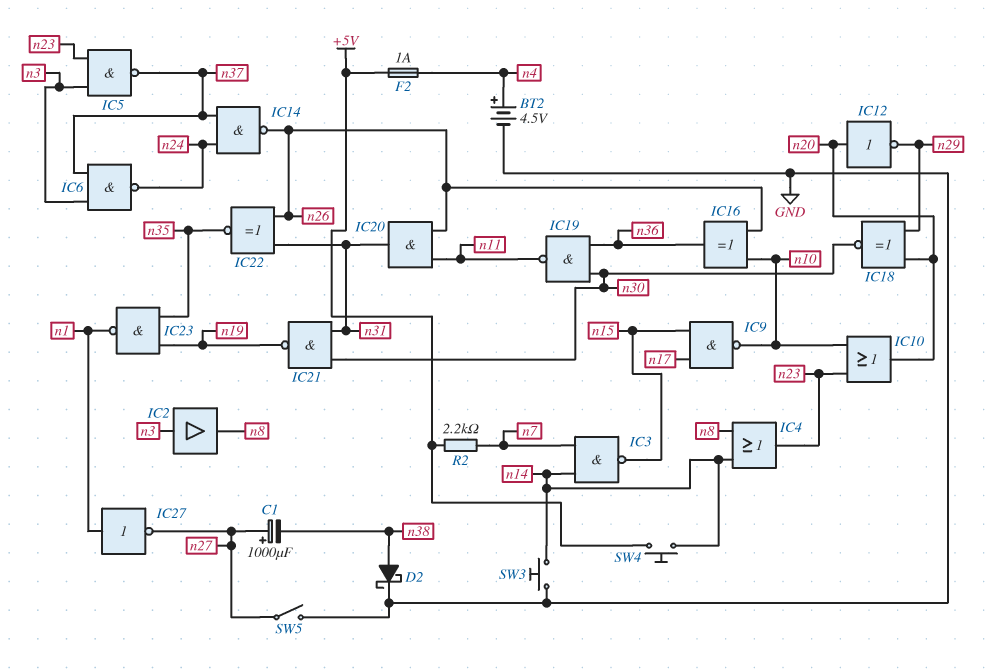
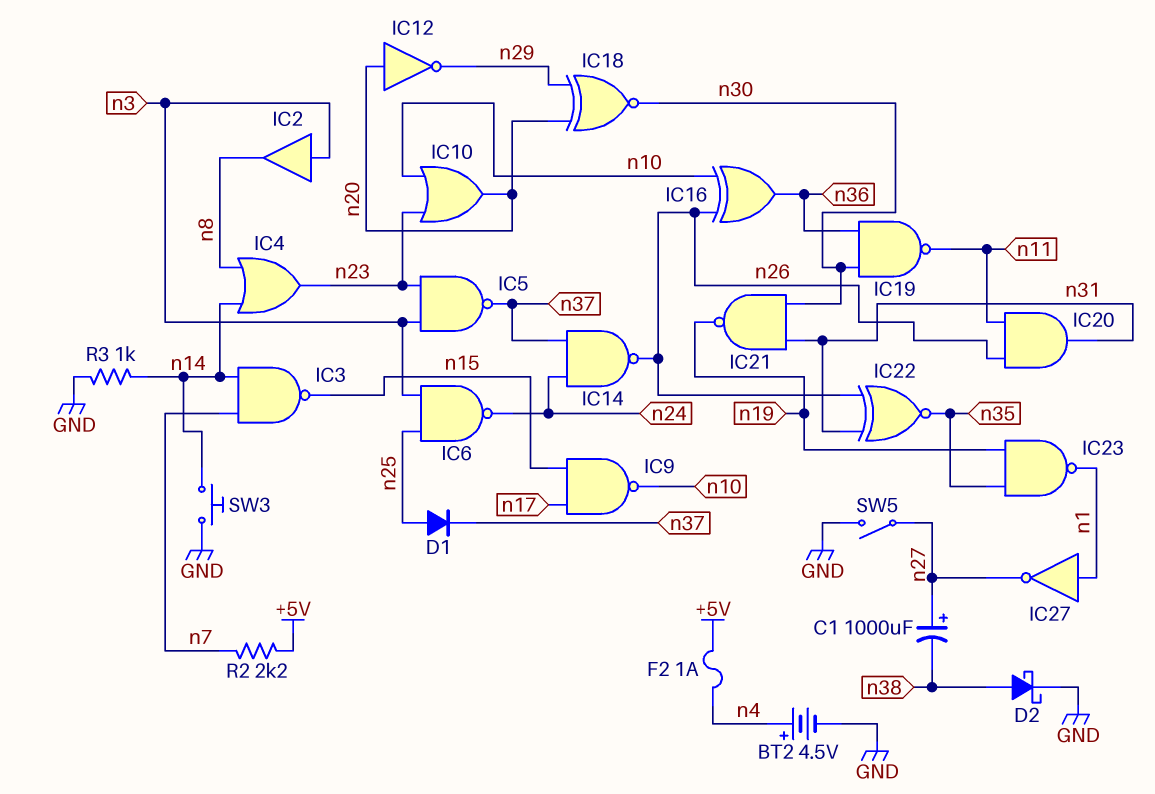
D1: none -> diode (A n25, K n37)
IC6: NAND (in n3, in n37, out n24) -> NAND (in n3, in n25, out n24)
R3: none -> 1k (GND, n14)
SW4: button (+5V, n14) -> none

